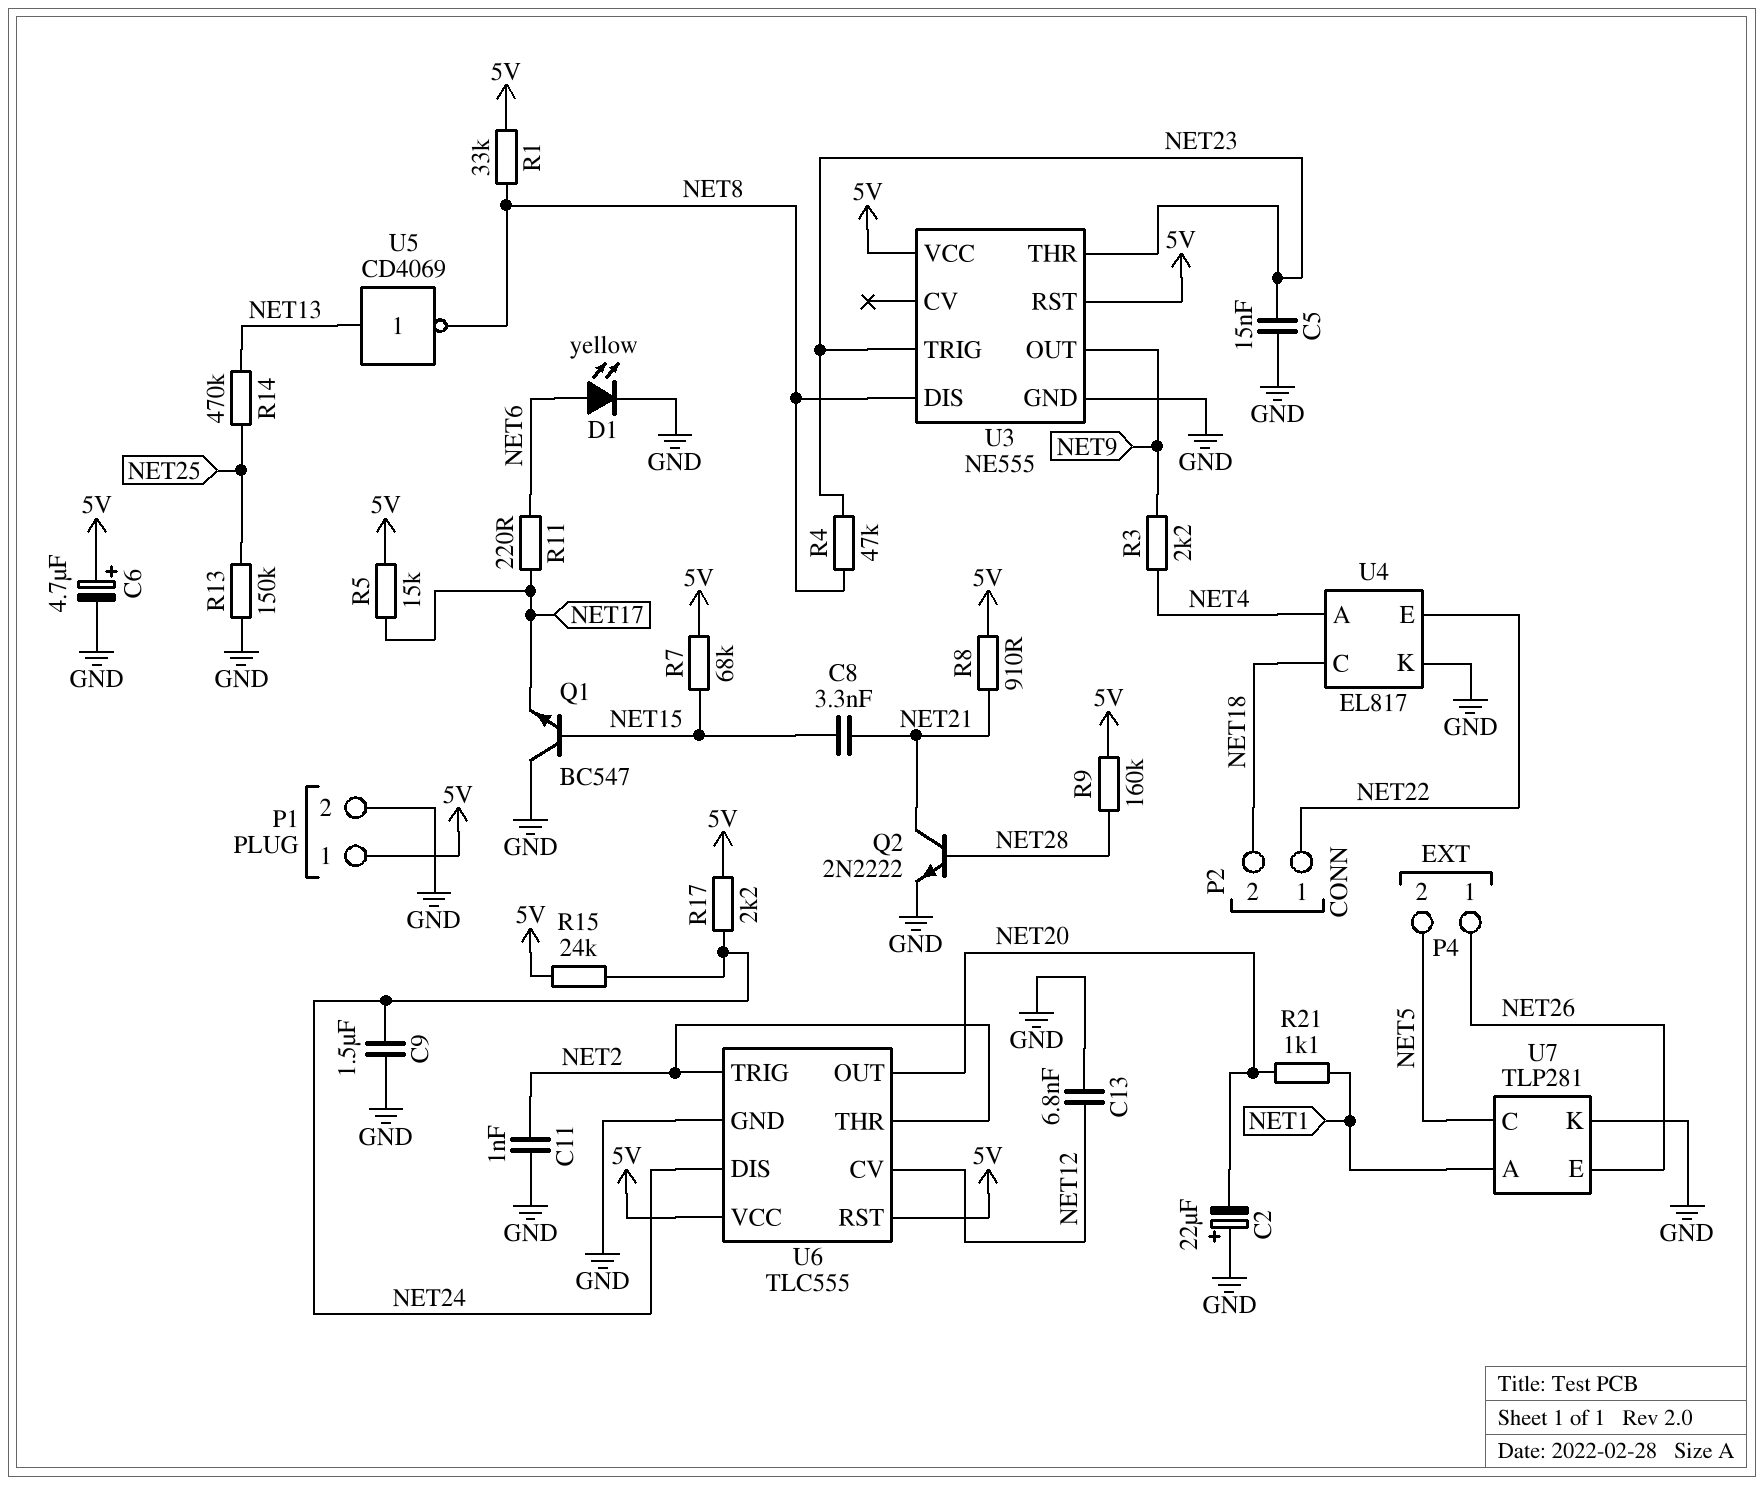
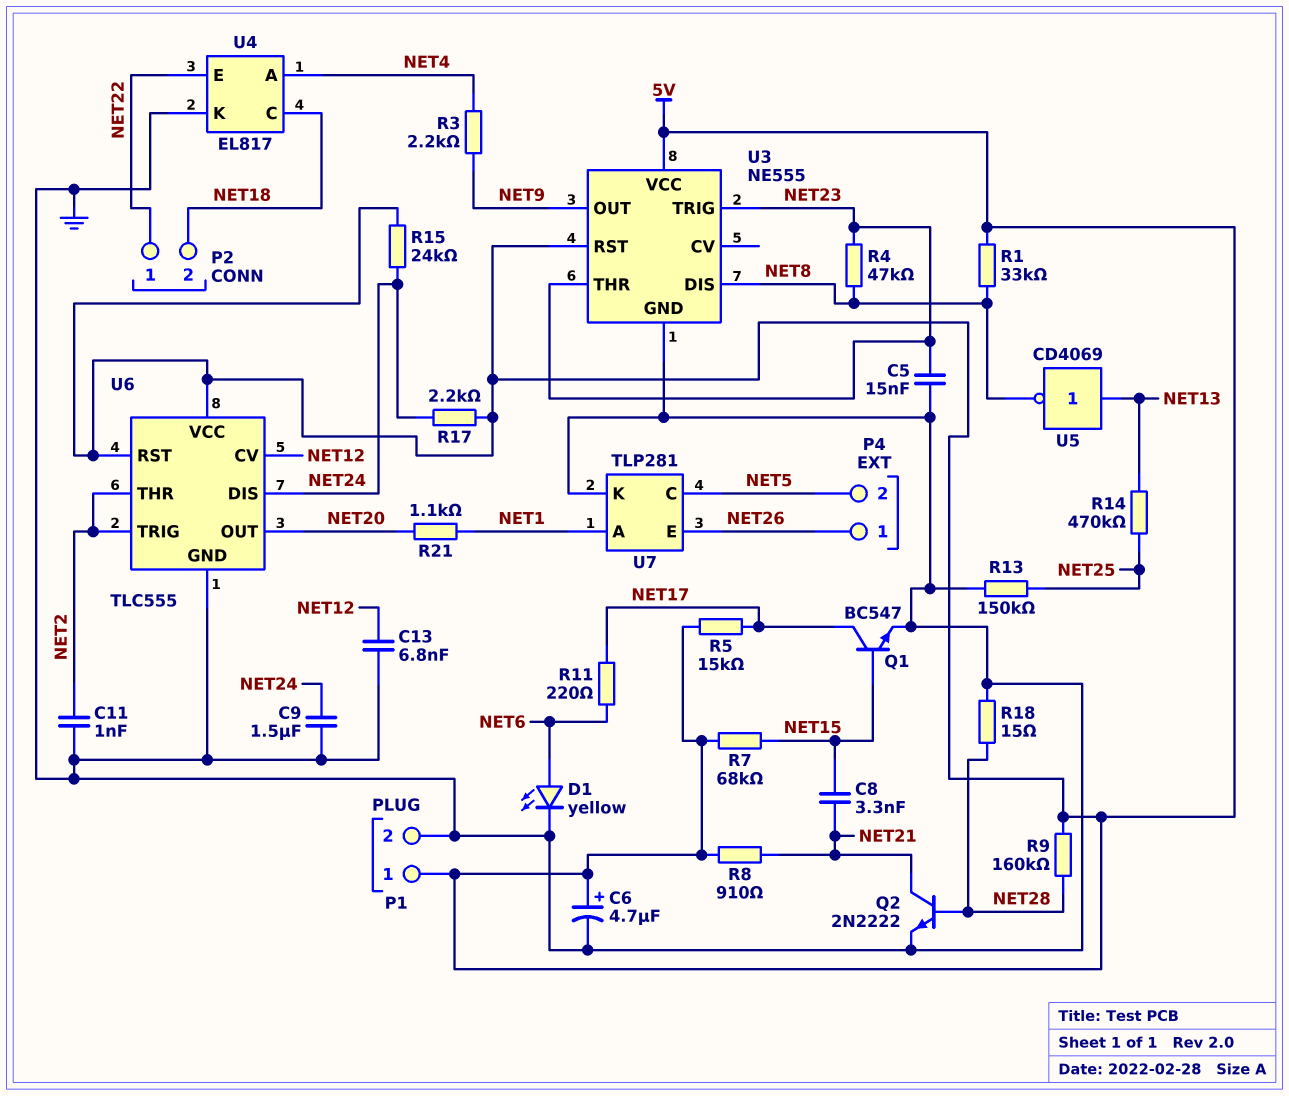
C2: 22uF (plus GND, minus NET20) -> none
Q1: NPN BC547 (B NET15, C GND, E NET17) -> NPN BC547 (B NET15, C NET17, E GND)
R18: none -> 15 (GND, NET28)

